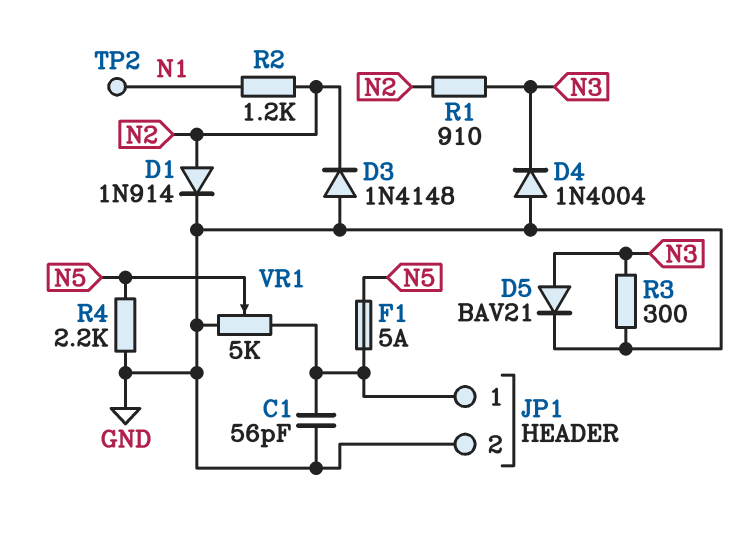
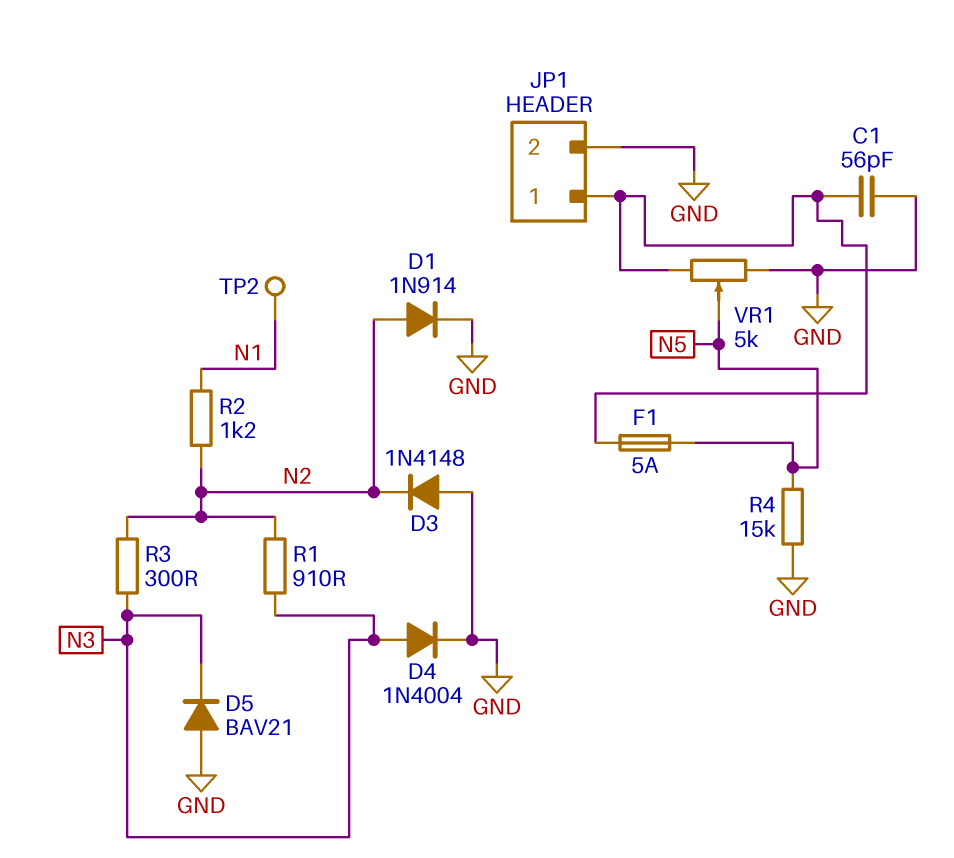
D4: diode 1N4004 (A GND, K N3) -> diode 1N4004 (A N3, K GND)
D5: diode BAV21 (A N3, K GND) -> diode BAV21 (A GND, K N3)
R3: 300 (GND, N3) -> 300 (N2, N3)
R4: 2.2k (GND, N5) -> 15k (GND, N5)

